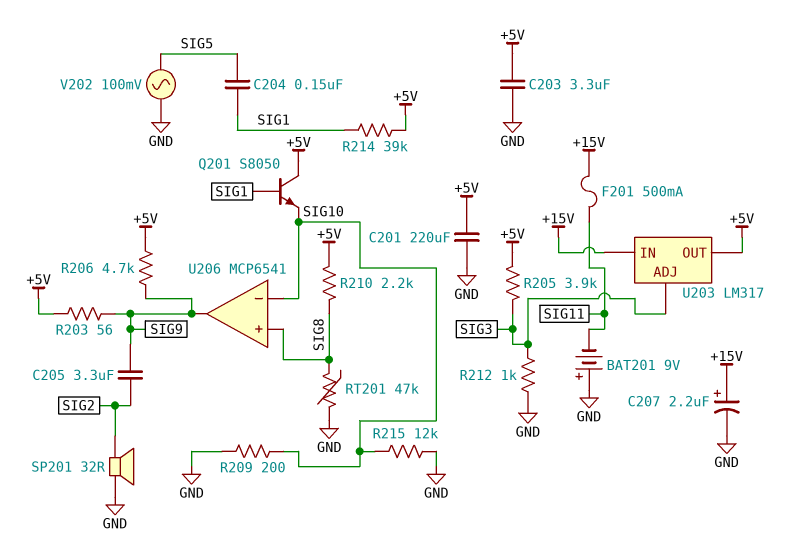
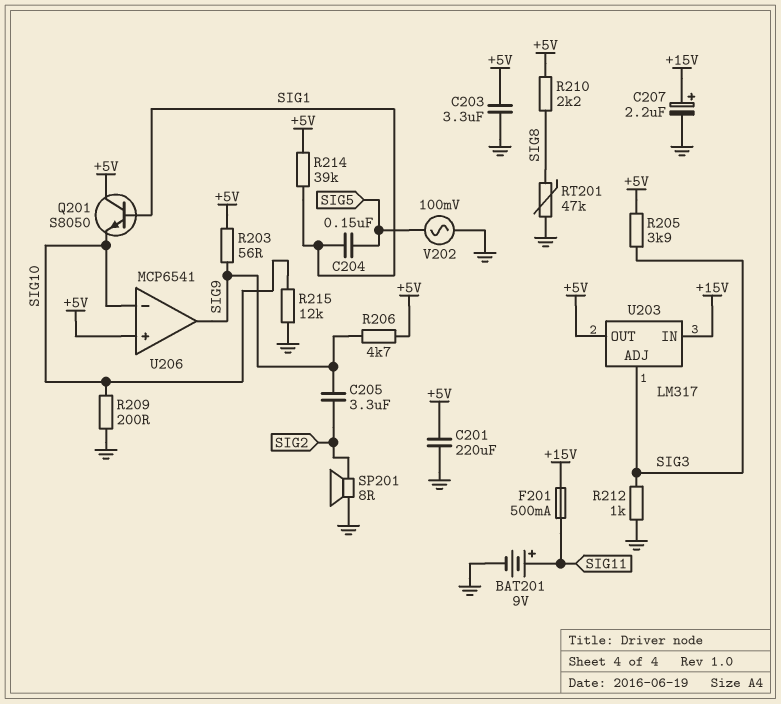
BAT201: 9V (plus GND, minus SIG11) -> 9V (plus SIG11, minus GND)
SP201: speaker 32R (GND, SIG2) -> speaker 8R (GND, SIG2)
U206 pin in+: SIG8 -> +5V

